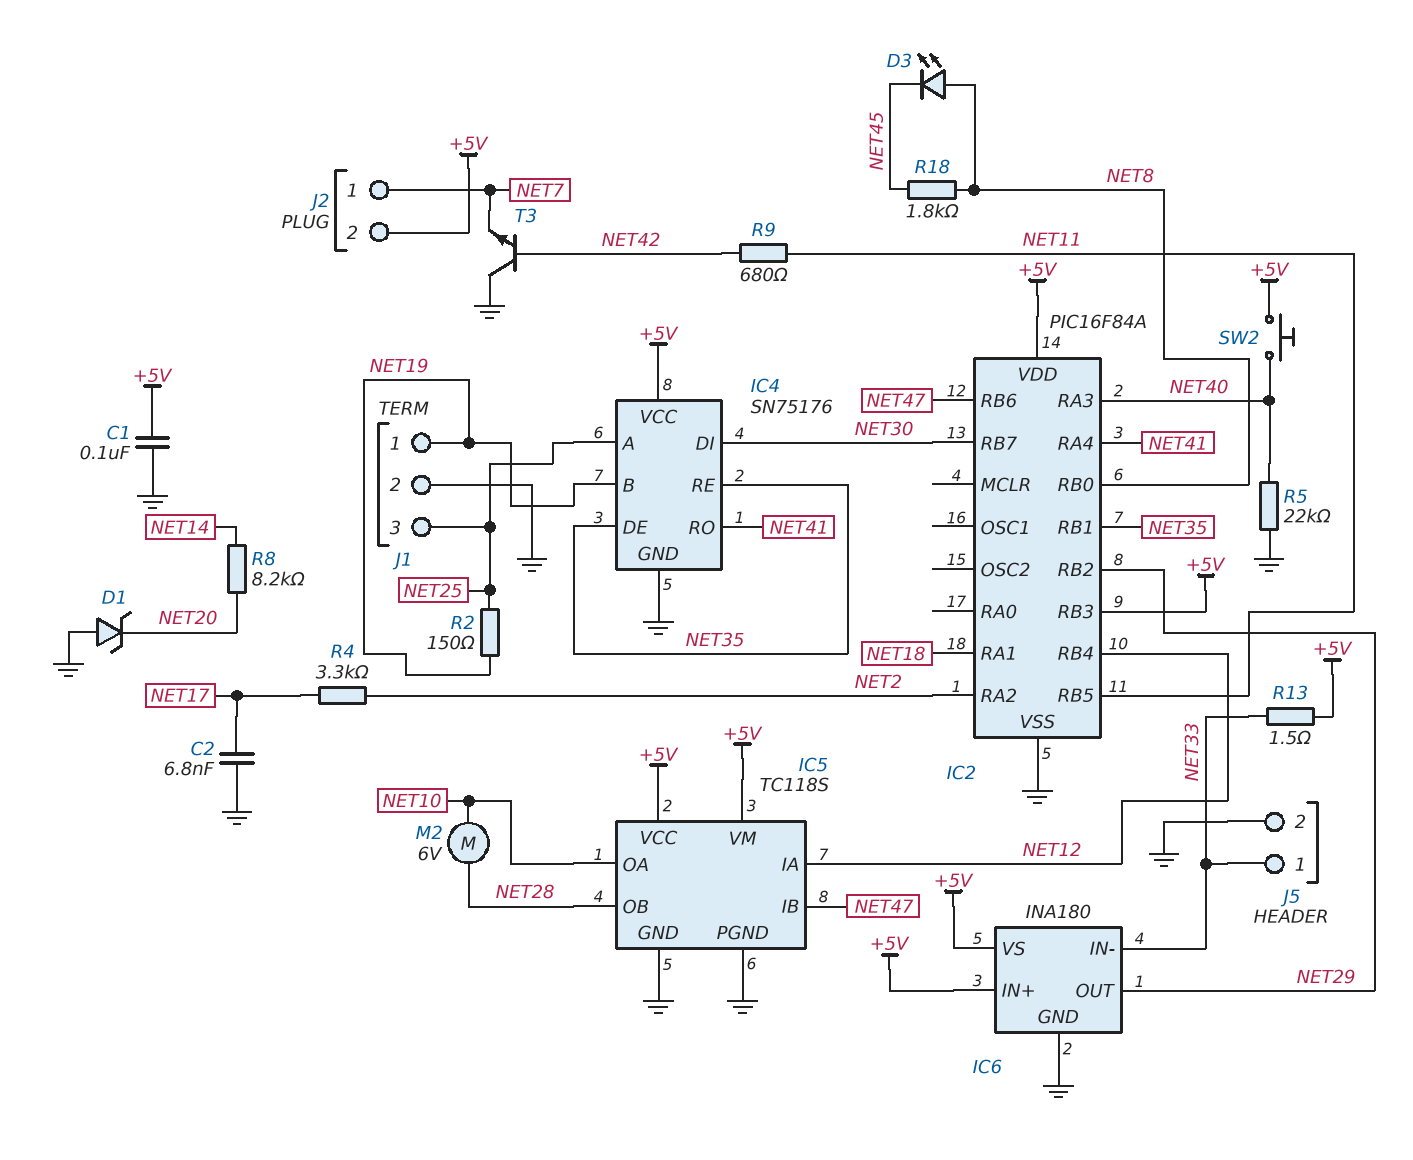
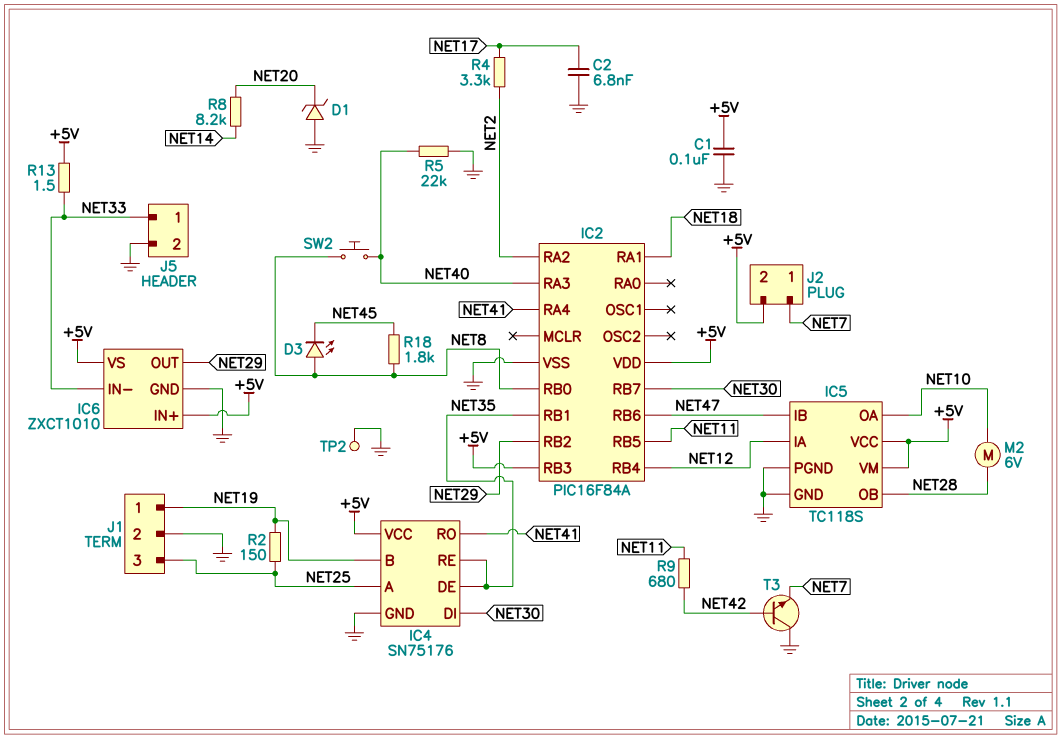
IC6: INA180 -> ZXCT1010
SW2: button (+5V, NET40) -> button (NET8, NET40)
TP2: none -> test point (GND)

